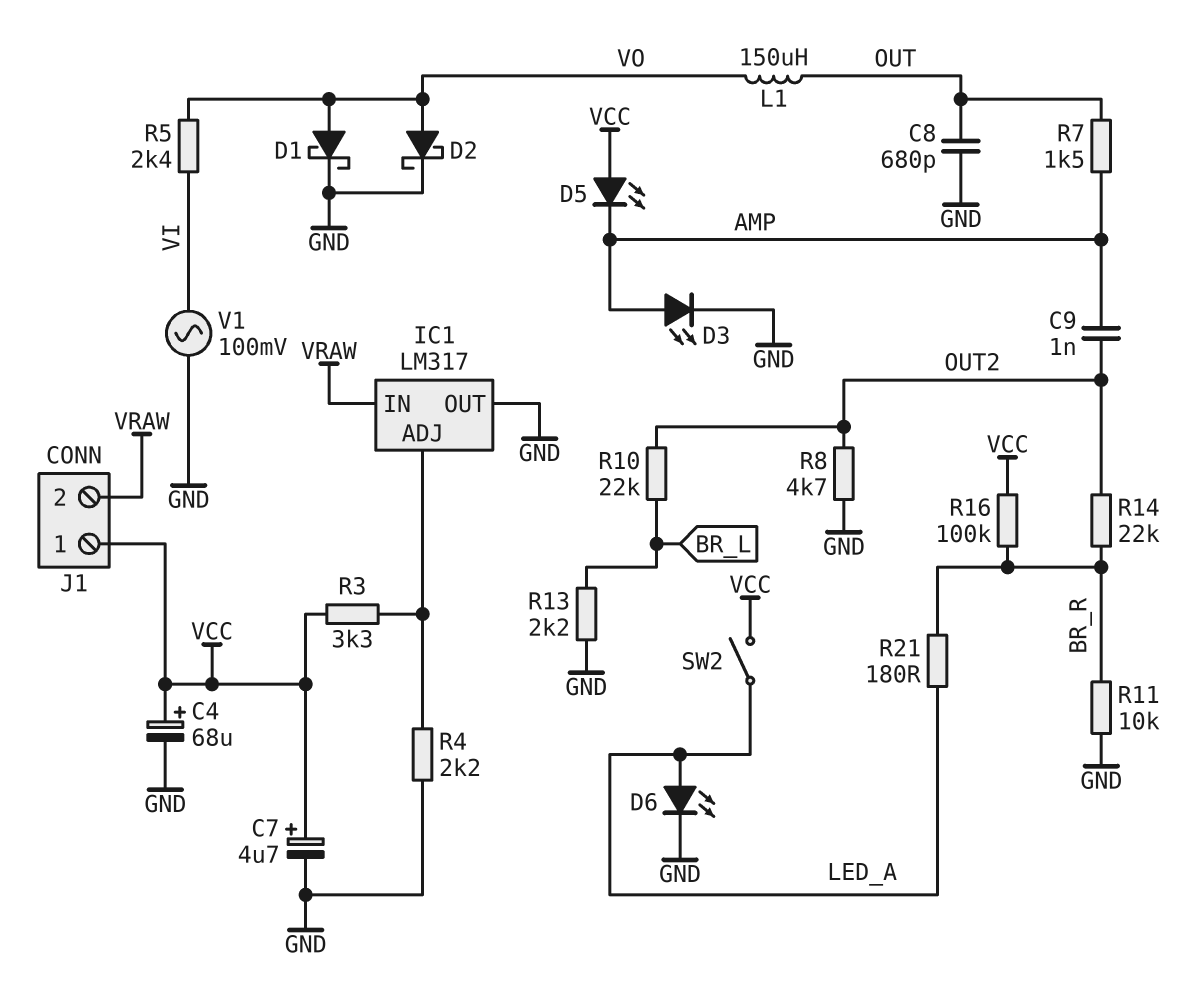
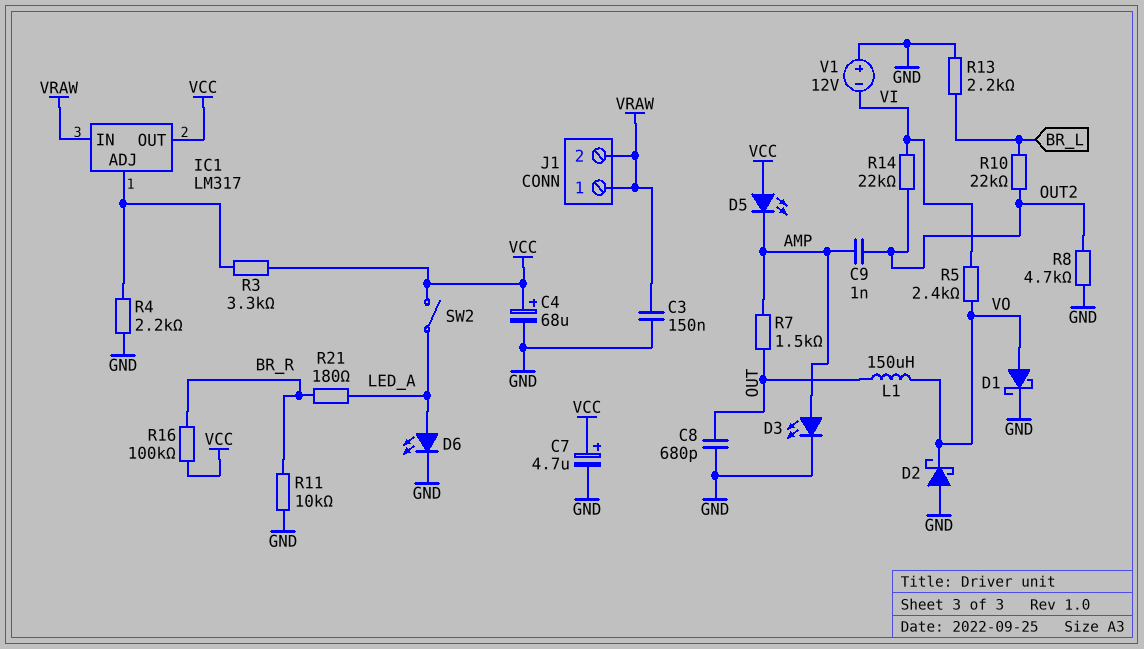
C3: none -> 150nF (GND, VRAW)
D2: schottky (A VO, K GND) -> schottky (A GND, K VO)
IC1 pin OUT: GND -> VCC
J1 pin 1: VCC -> VRAW
R14: 22k (BR_R, OUT2) -> 22k (OUT2, VI)
V1: AC 100mV (GND, VI) -> 12V (plus GND, minus VI)

